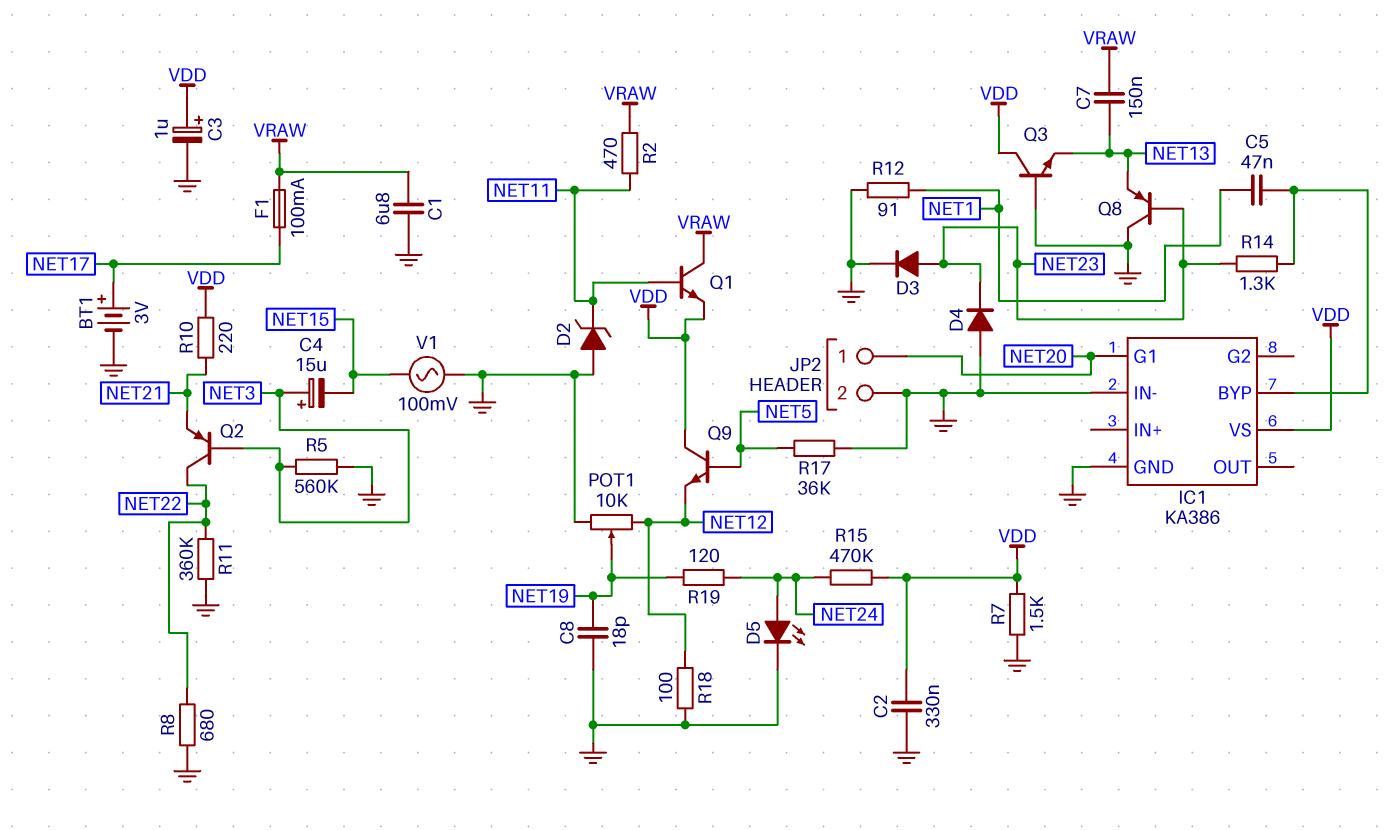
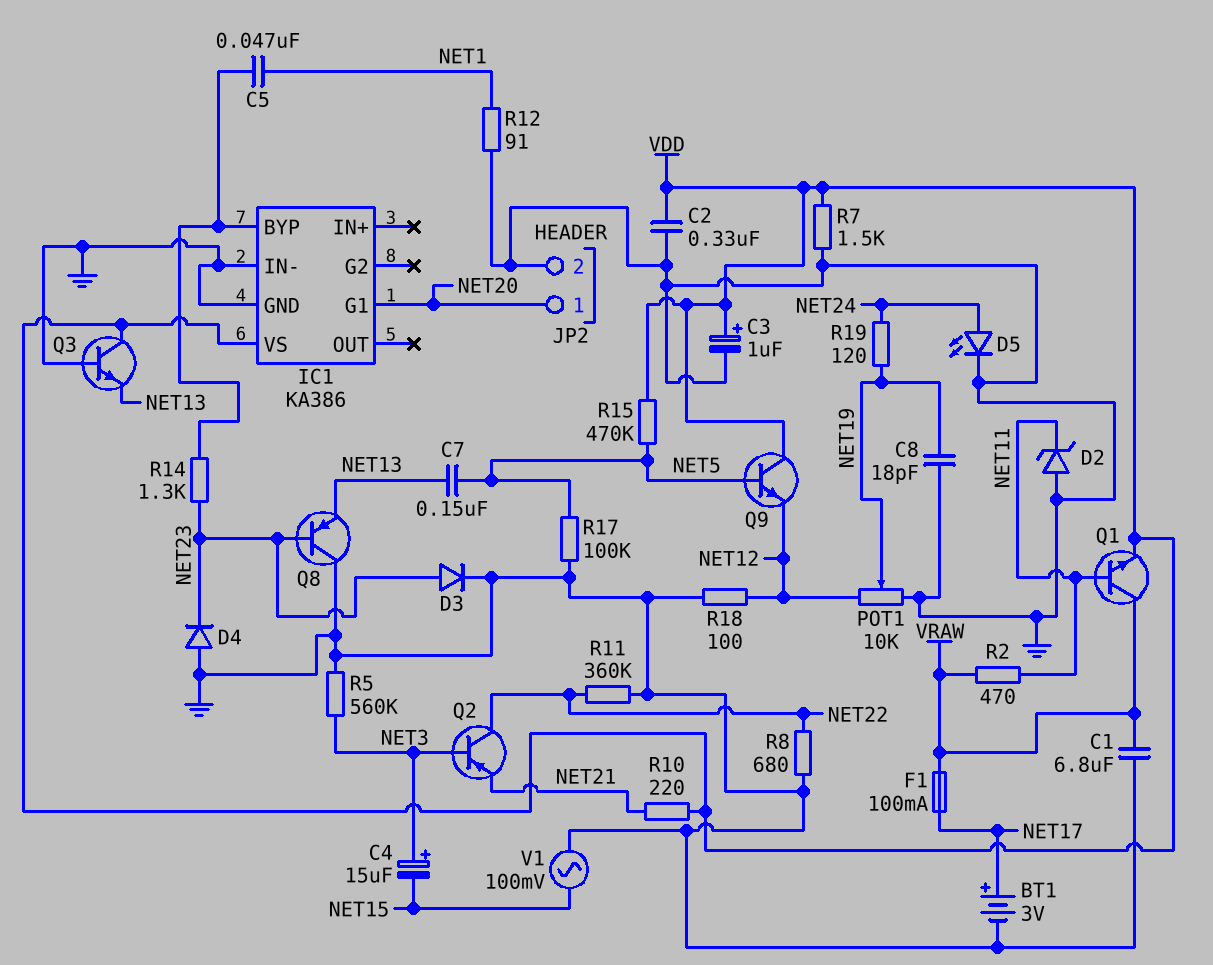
C7: 150nF (NET13, VRAW) -> 150nF (NET5, NET13)
R15: 470k (NET24, VDD) -> 470k (NET5, VDD)
R17: 36k (GND, NET5) -> 100k (GND, NET5)

